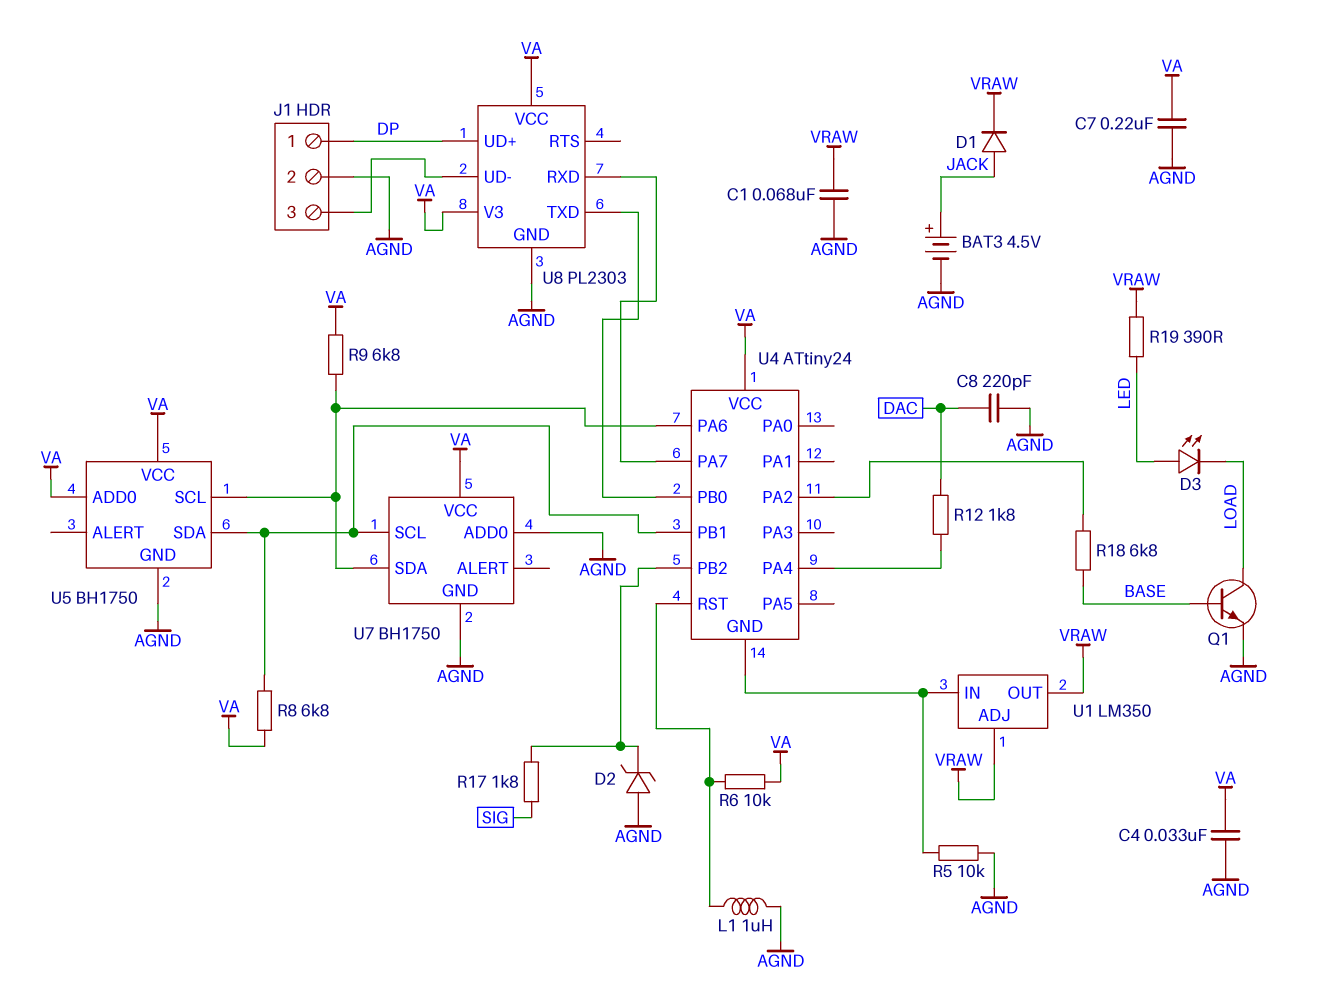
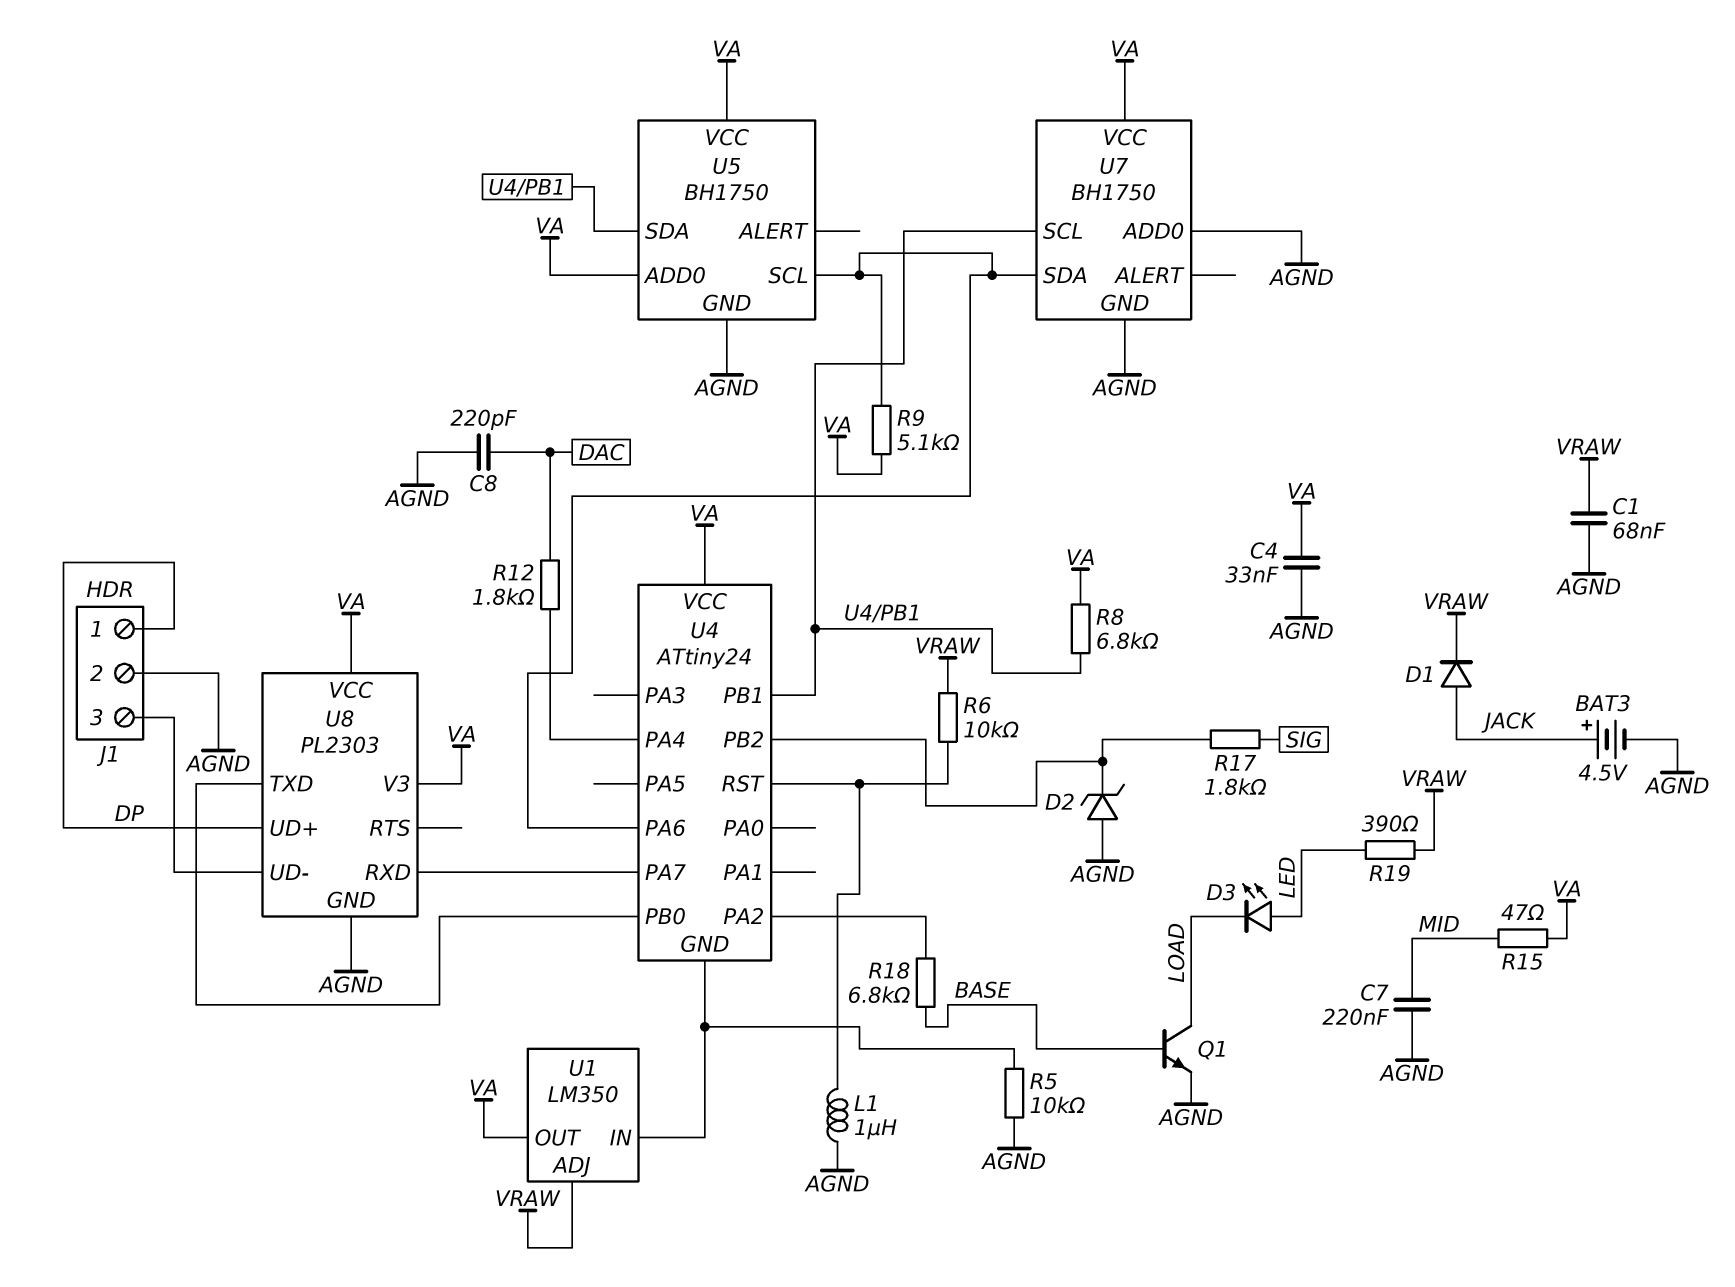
C7: 220nF (AGND, VA) -> 220nF (AGND, MID)
R6: 10k (U4/RST, VA) -> 10k (U4/RST, VRAW)
R9: 6.8k (U4/PA6, VA) -> 5.1k (U4/PA6, VA)
R15: none -> 47 (MID, VA)
U1 pin OUT: VRAW -> VA

